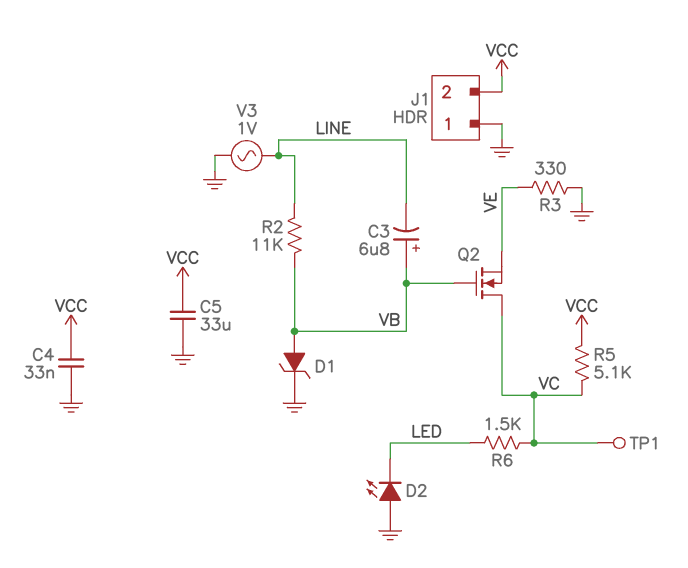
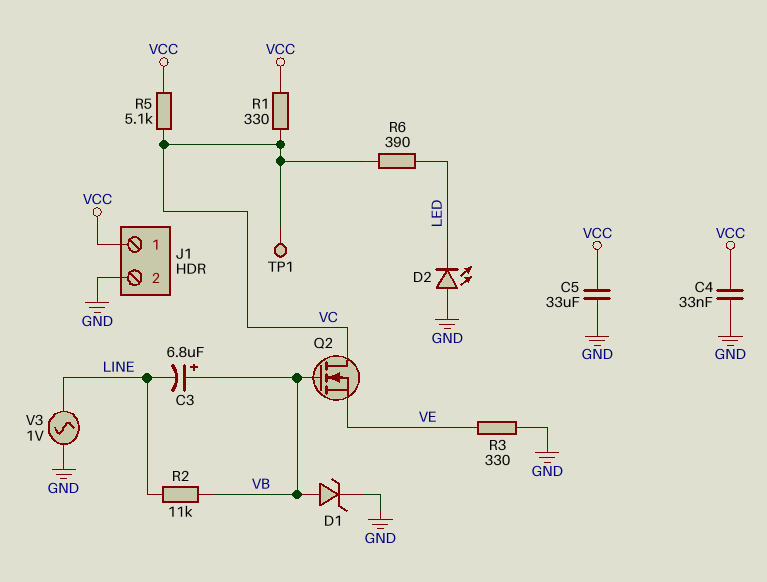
J1 pin 1: GND -> VCC
J1 pin 2: VCC -> GND
R1: none -> 330 (VC, VCC)
R6: 1.5k (LED, VC) -> 390 (LED, VC)

